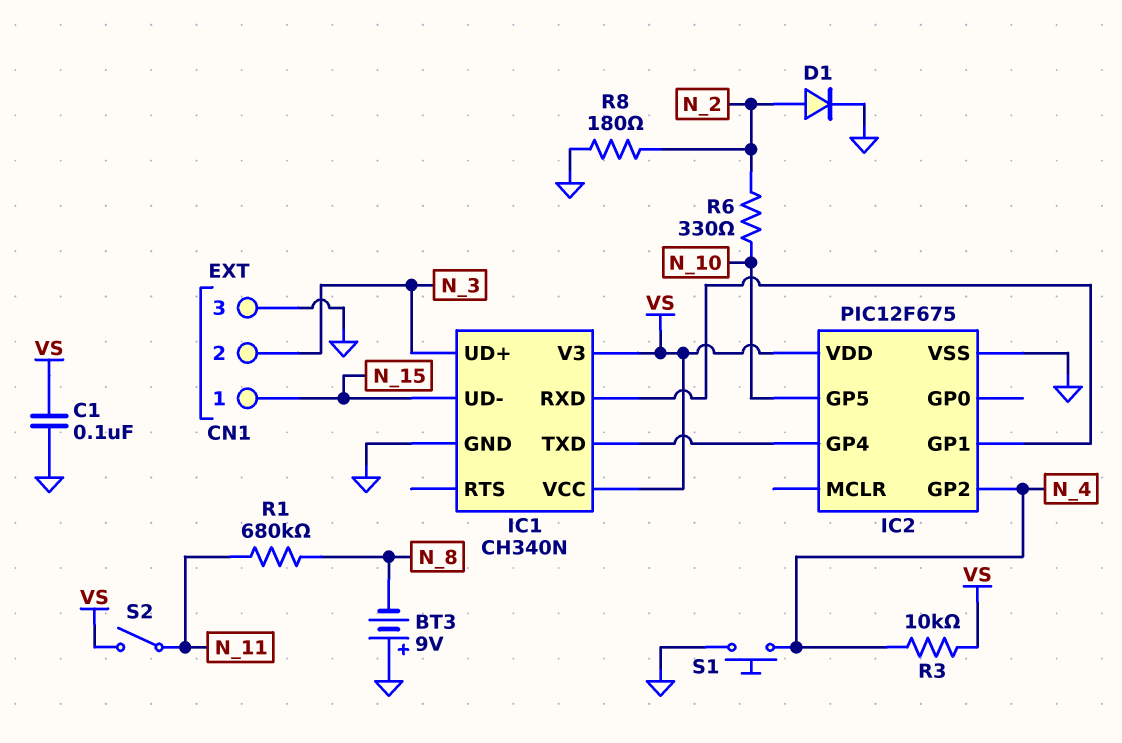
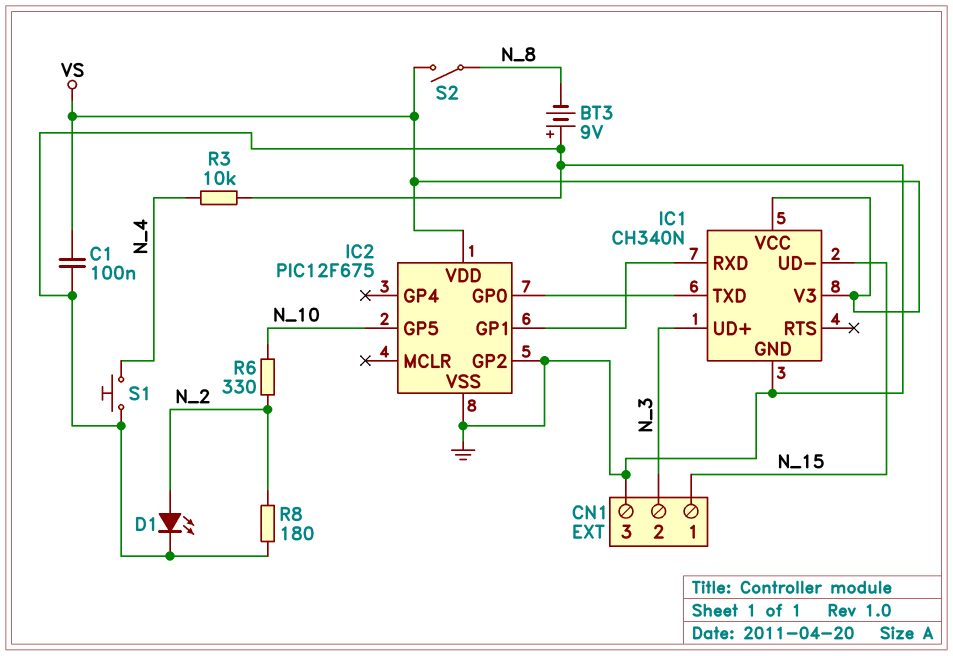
D1: diode (A N_2, K GND) -> LED (A N_2, K GND)
IC2 pin GP0: none -> IC1/TXD
IC2 pin GP2: N_4 -> GND
IC2 pin GP4: IC1/TXD -> none
R1: 680k (N_8, N_11) -> none
R3: 10k (N_4, VS) -> 10k (GND, N_4)
S2: switch (N_11, VS) -> switch (N_8, VS)

